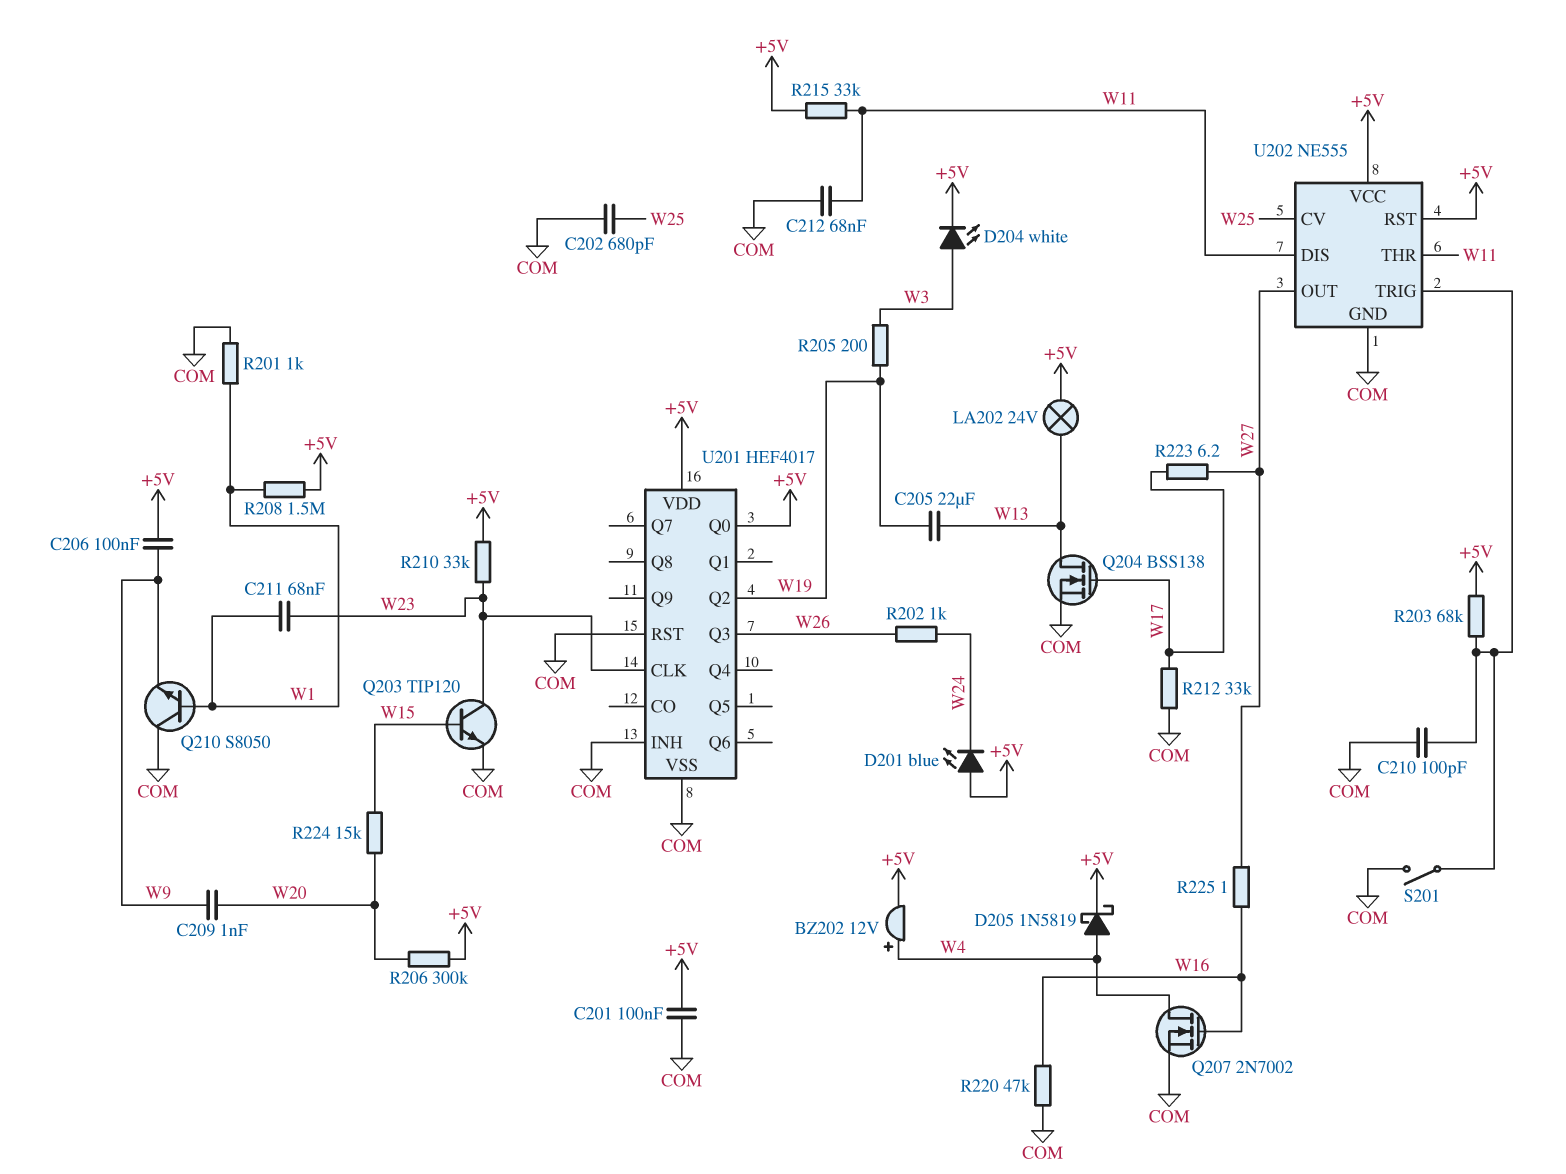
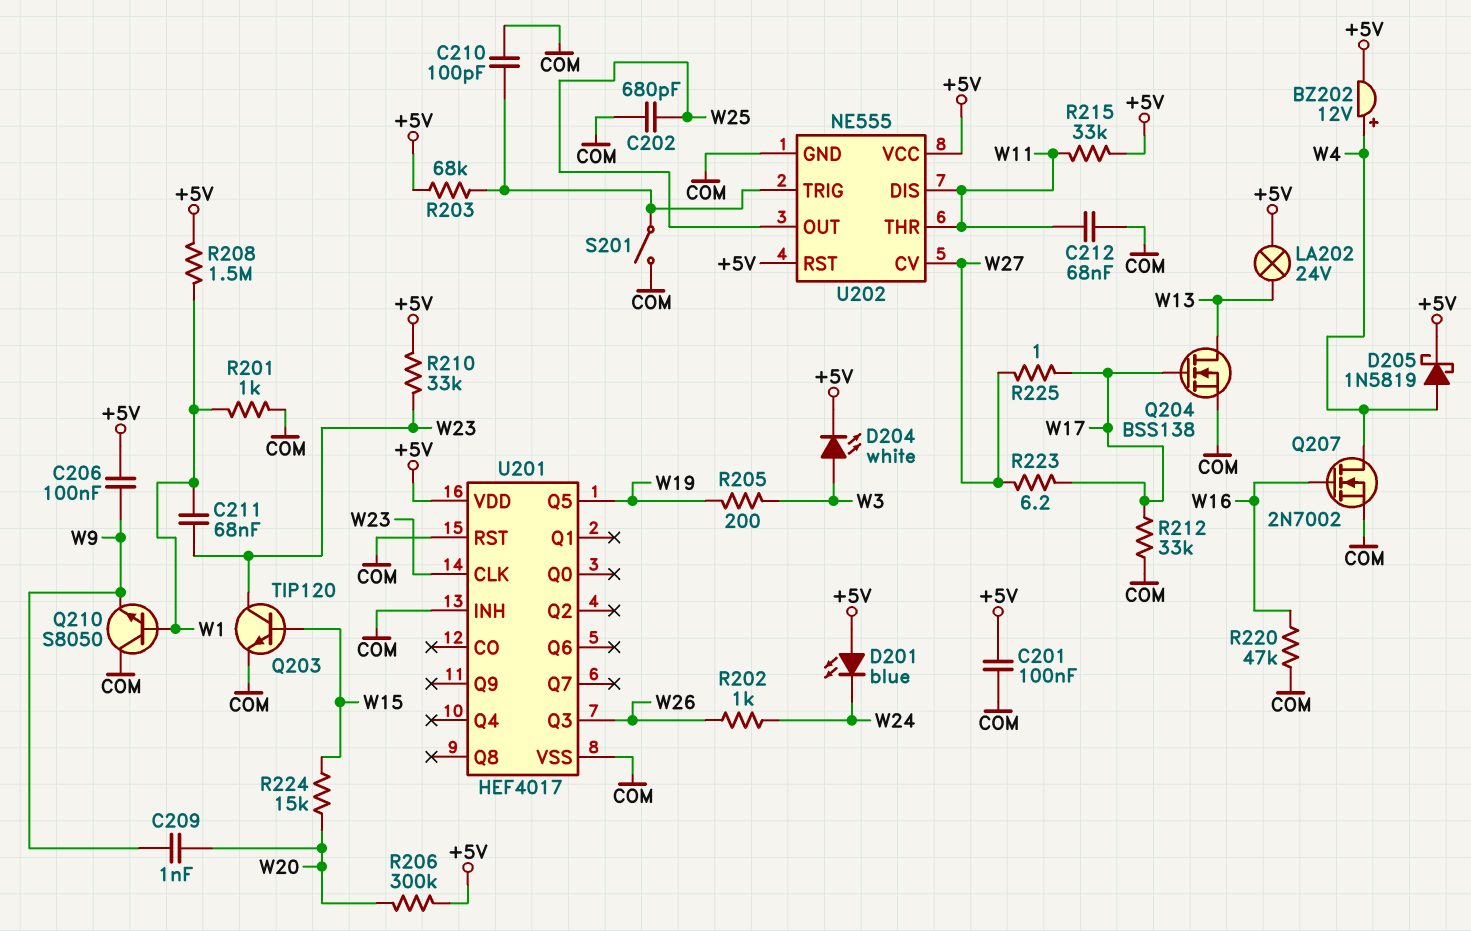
C205: 22uF (W13, W19) -> none
R225: 1 (W16, W27) -> 1 (W17, W27)
U201 pin Q0: +5V -> none
U201 pin Q2: W19 -> none
U201 pin Q5: none -> W19
U202 pin CV: W25 -> W27
U202 pin OUT: W27 -> W25

